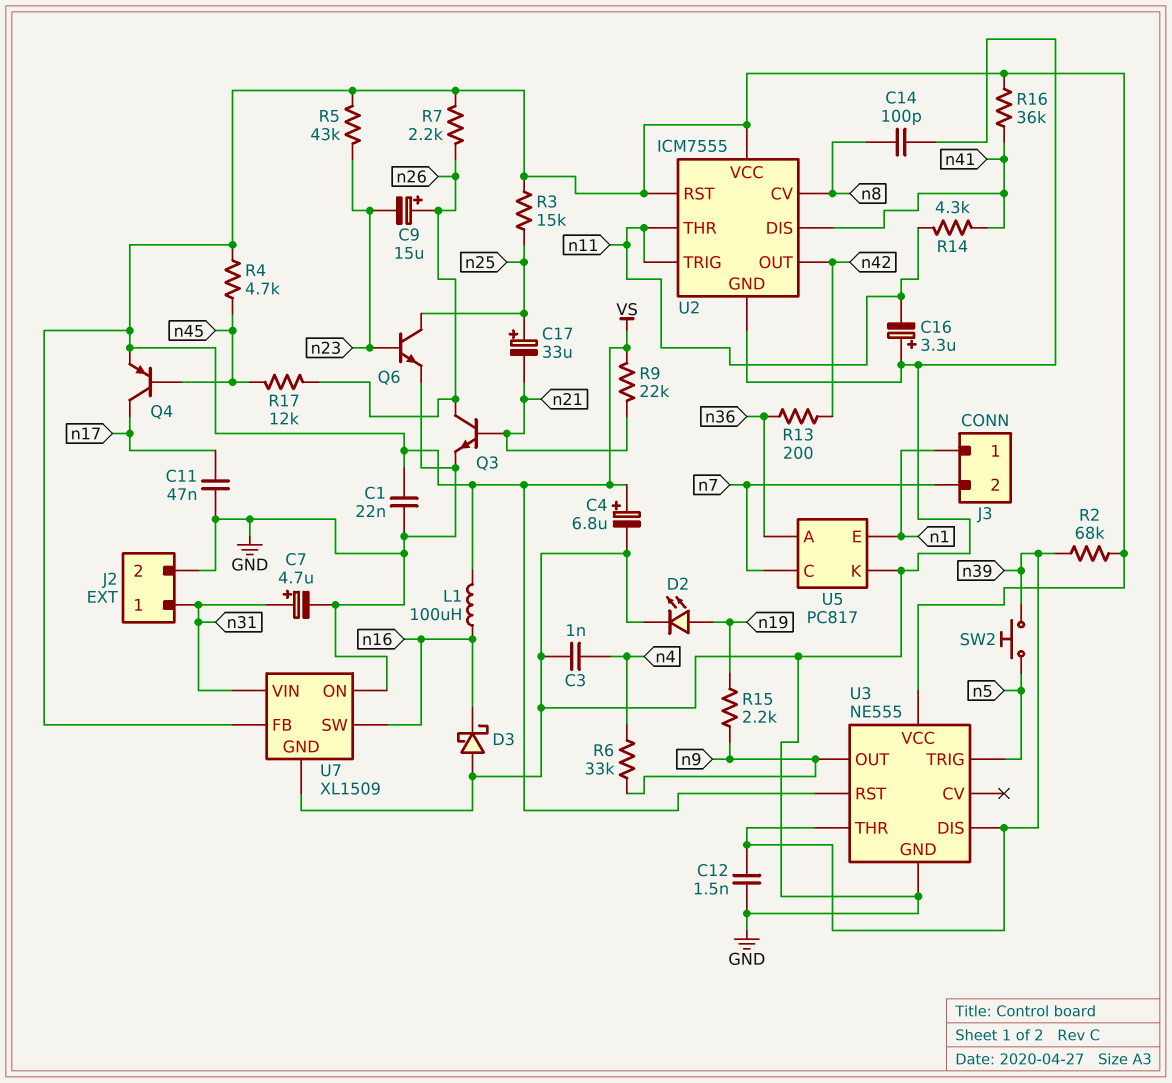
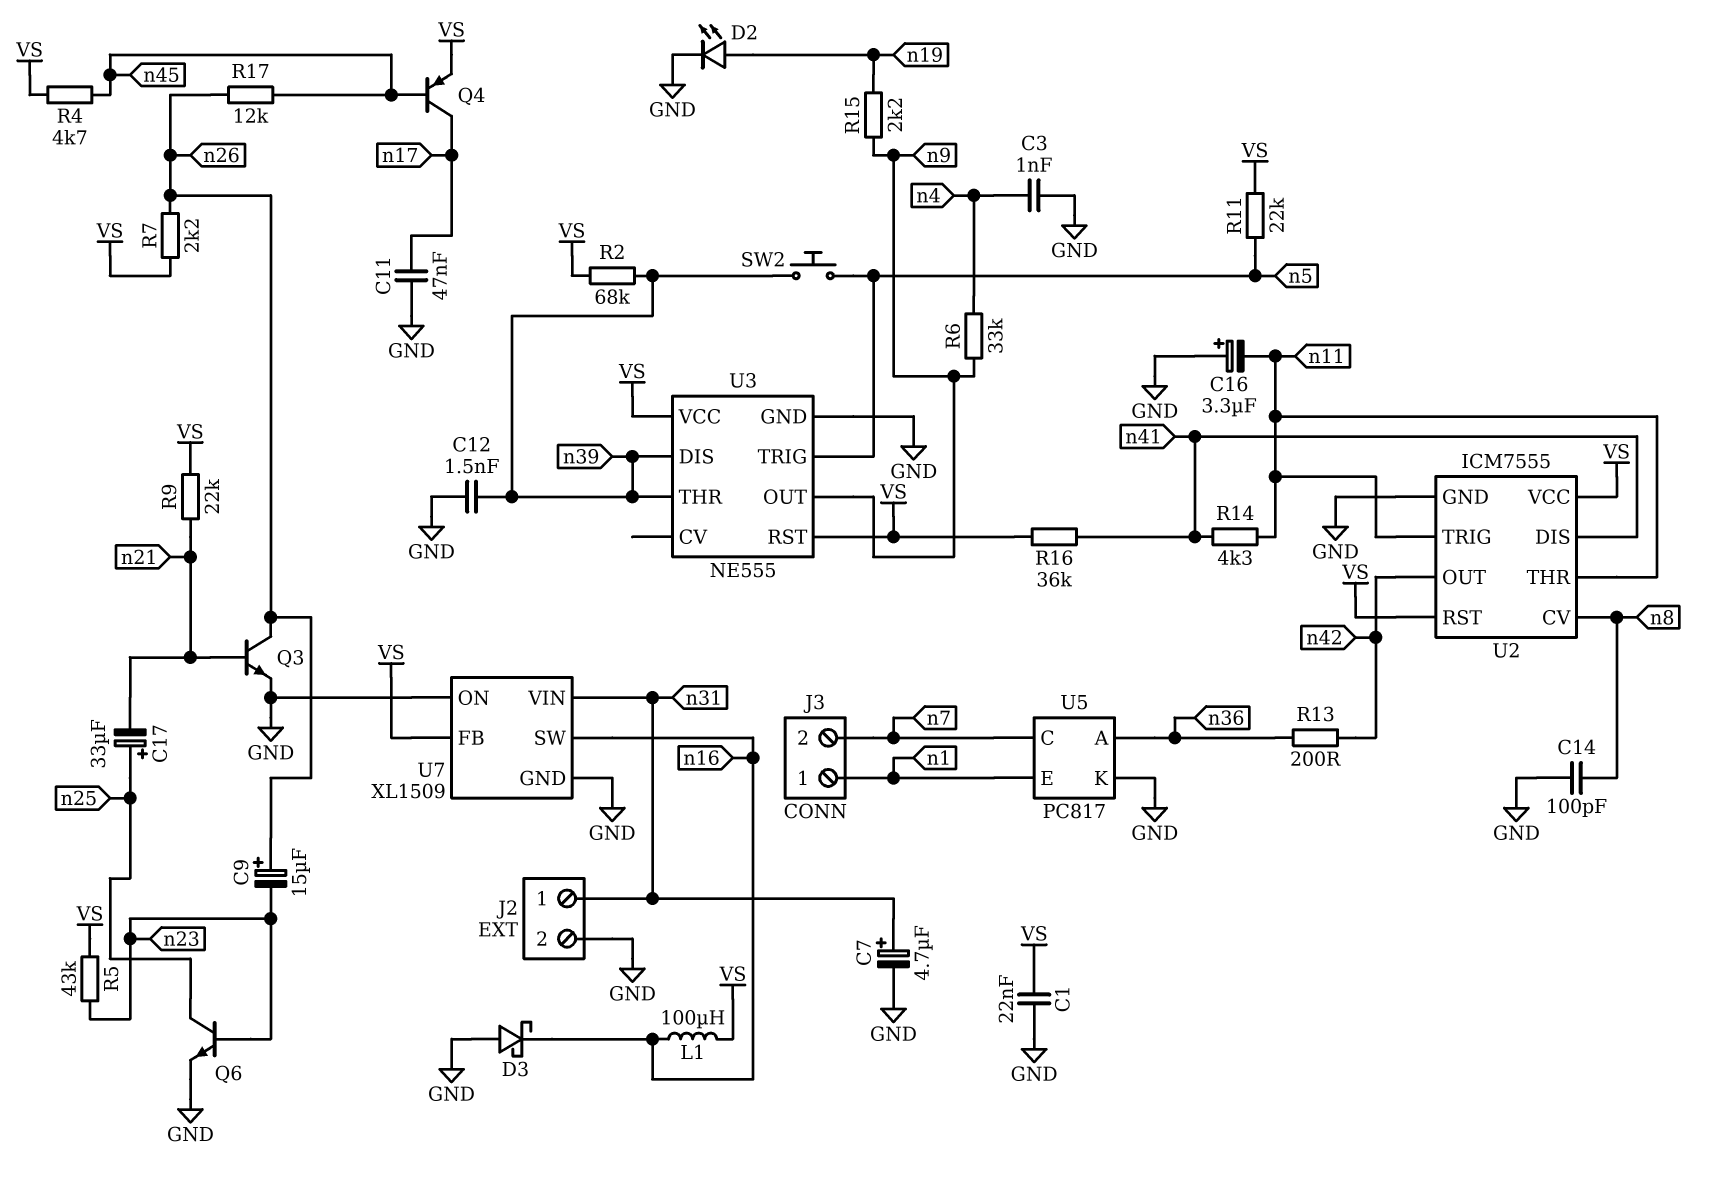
C4: 6.8uF (plus VS, minus GND) -> none
R3: 15k (VS, n25) -> none
R11: none -> 22k (VS, n5)

